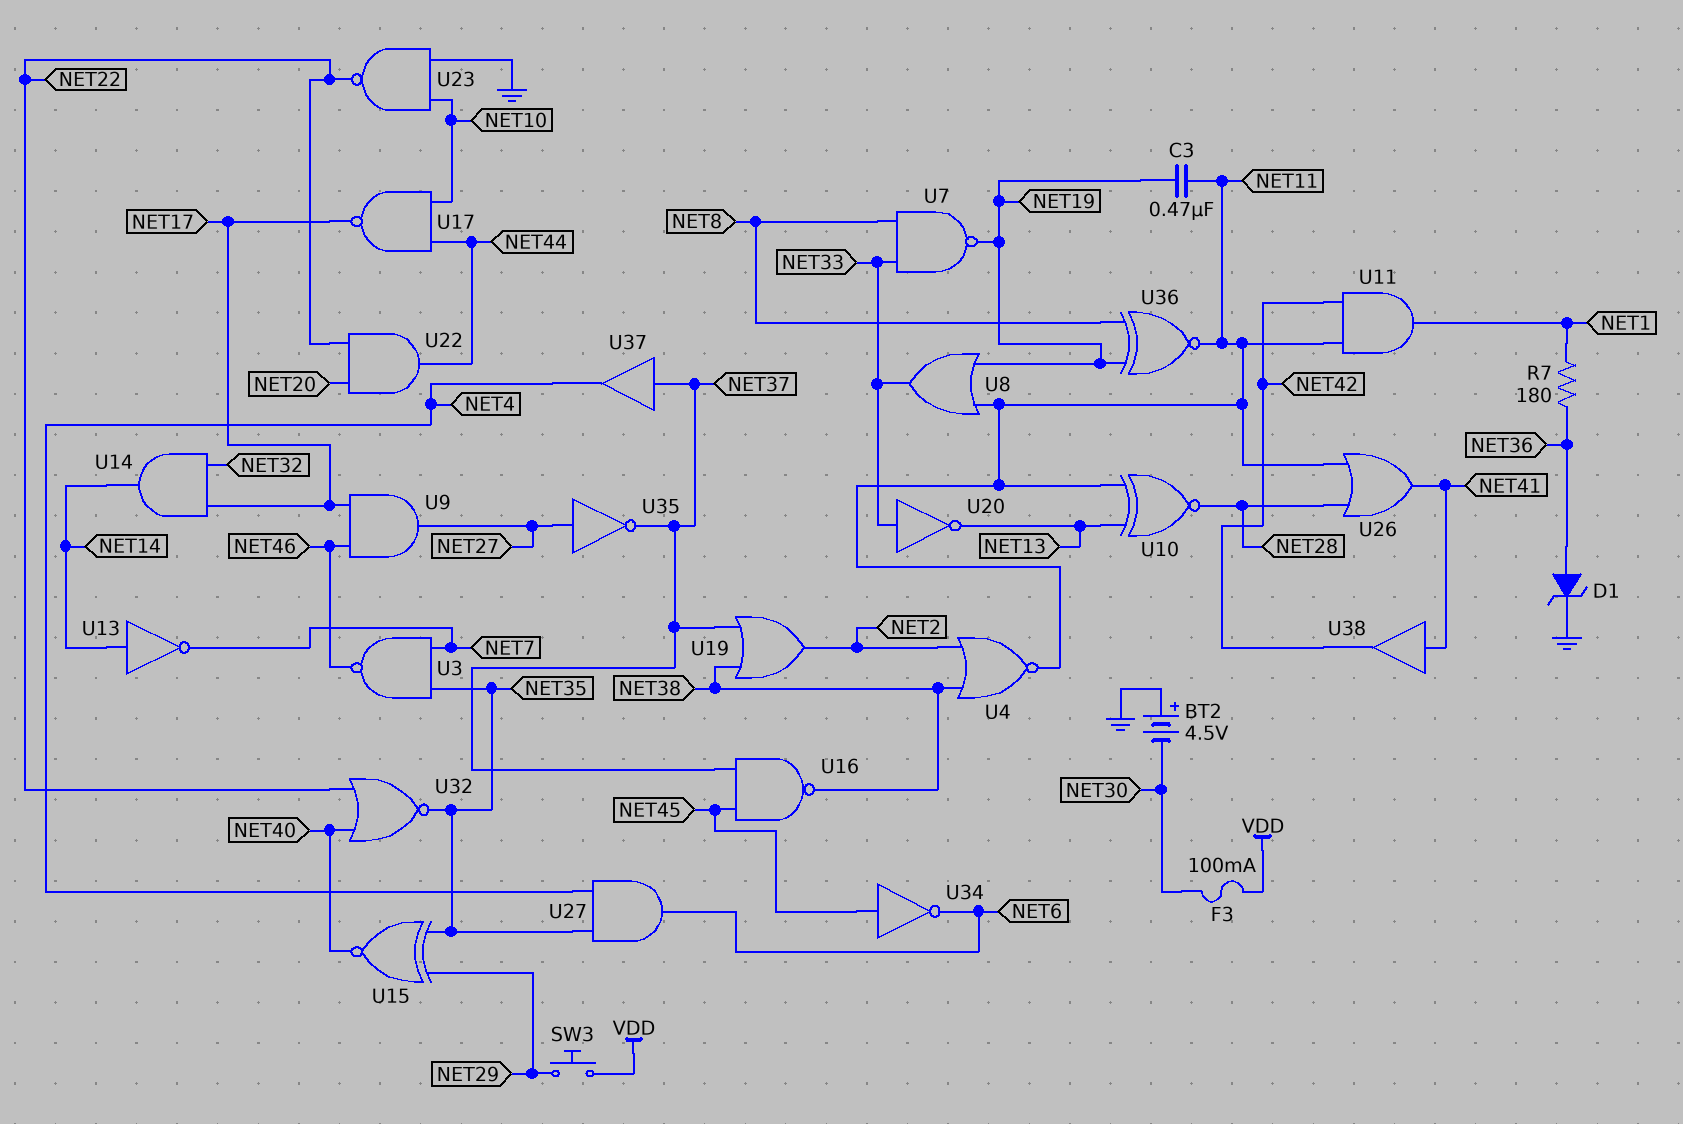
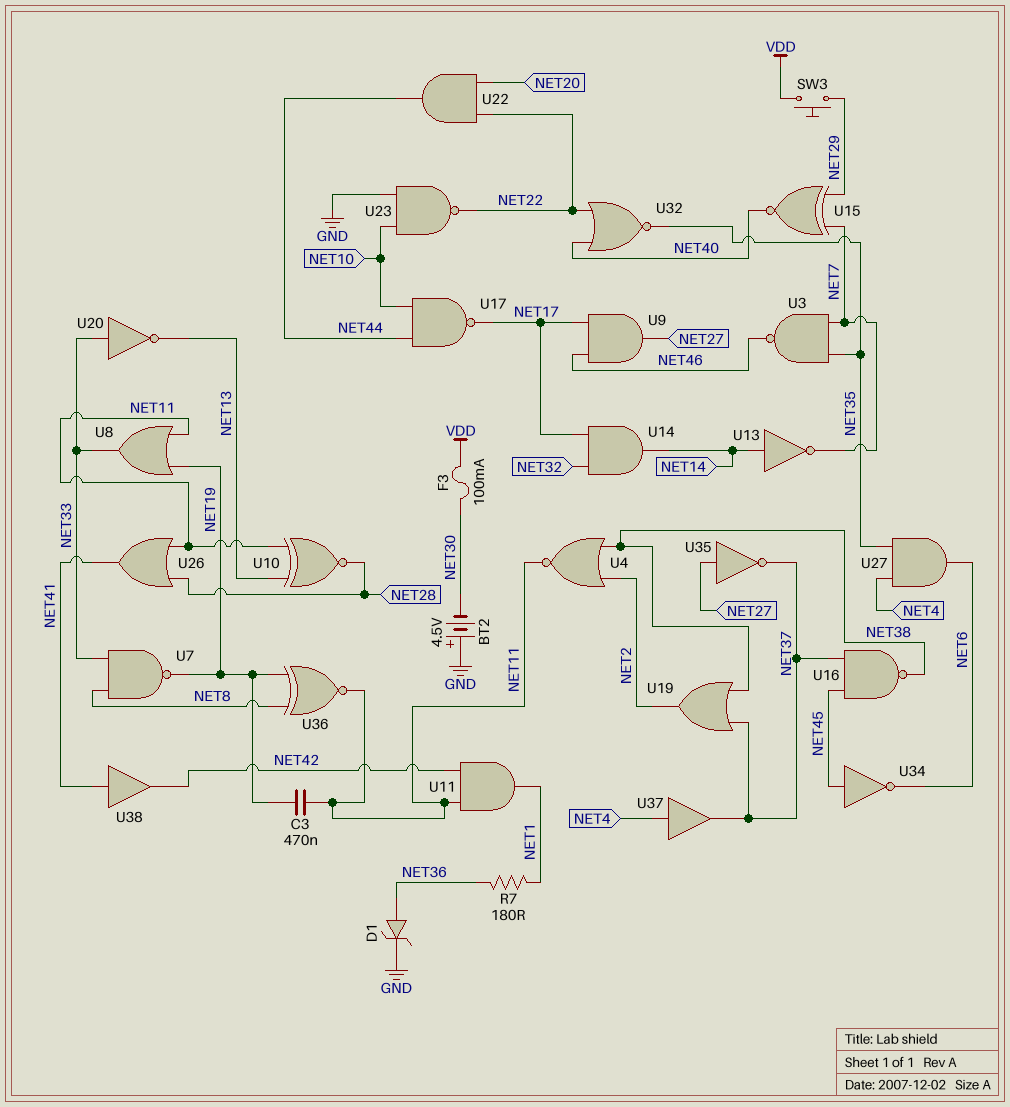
U15: XNOR (in NET29, in NET35, out NET40) -> XNOR (in NET7, in NET29, out NET40)
U37: buffer (in NET37, out NET4) -> buffer (in NET4, out NET37)

